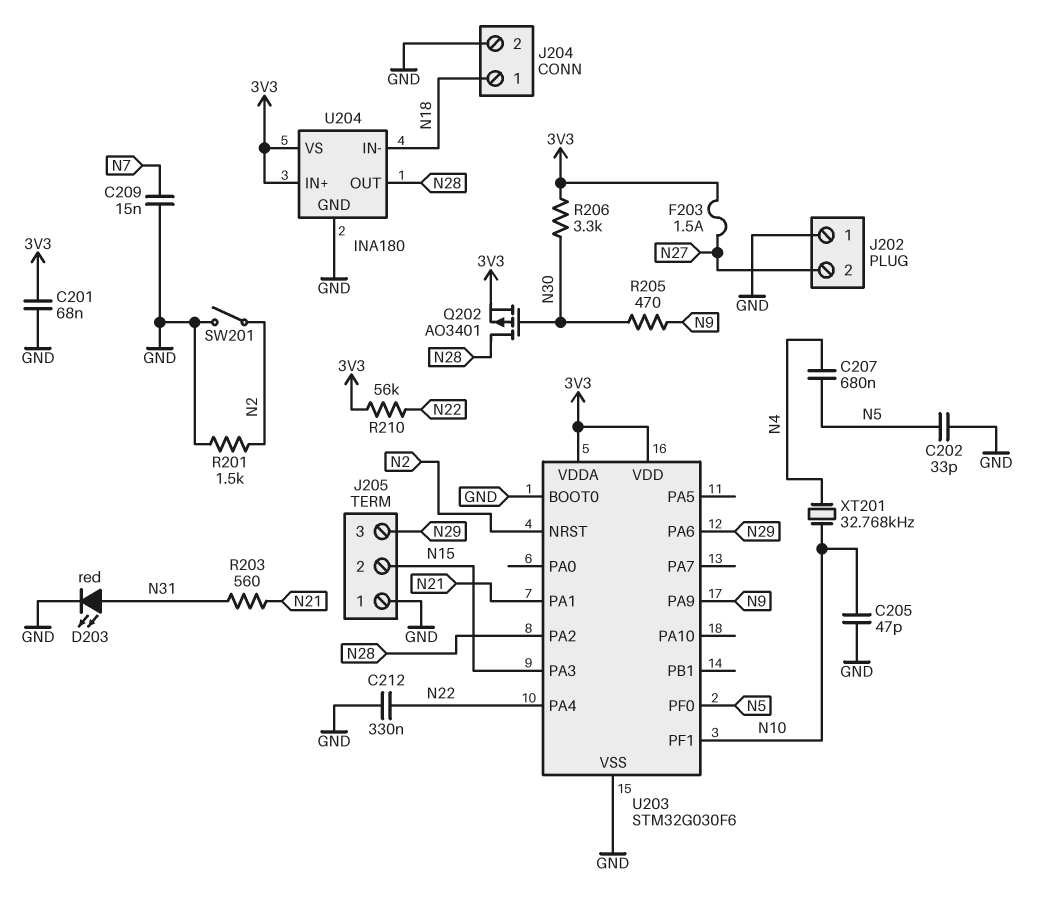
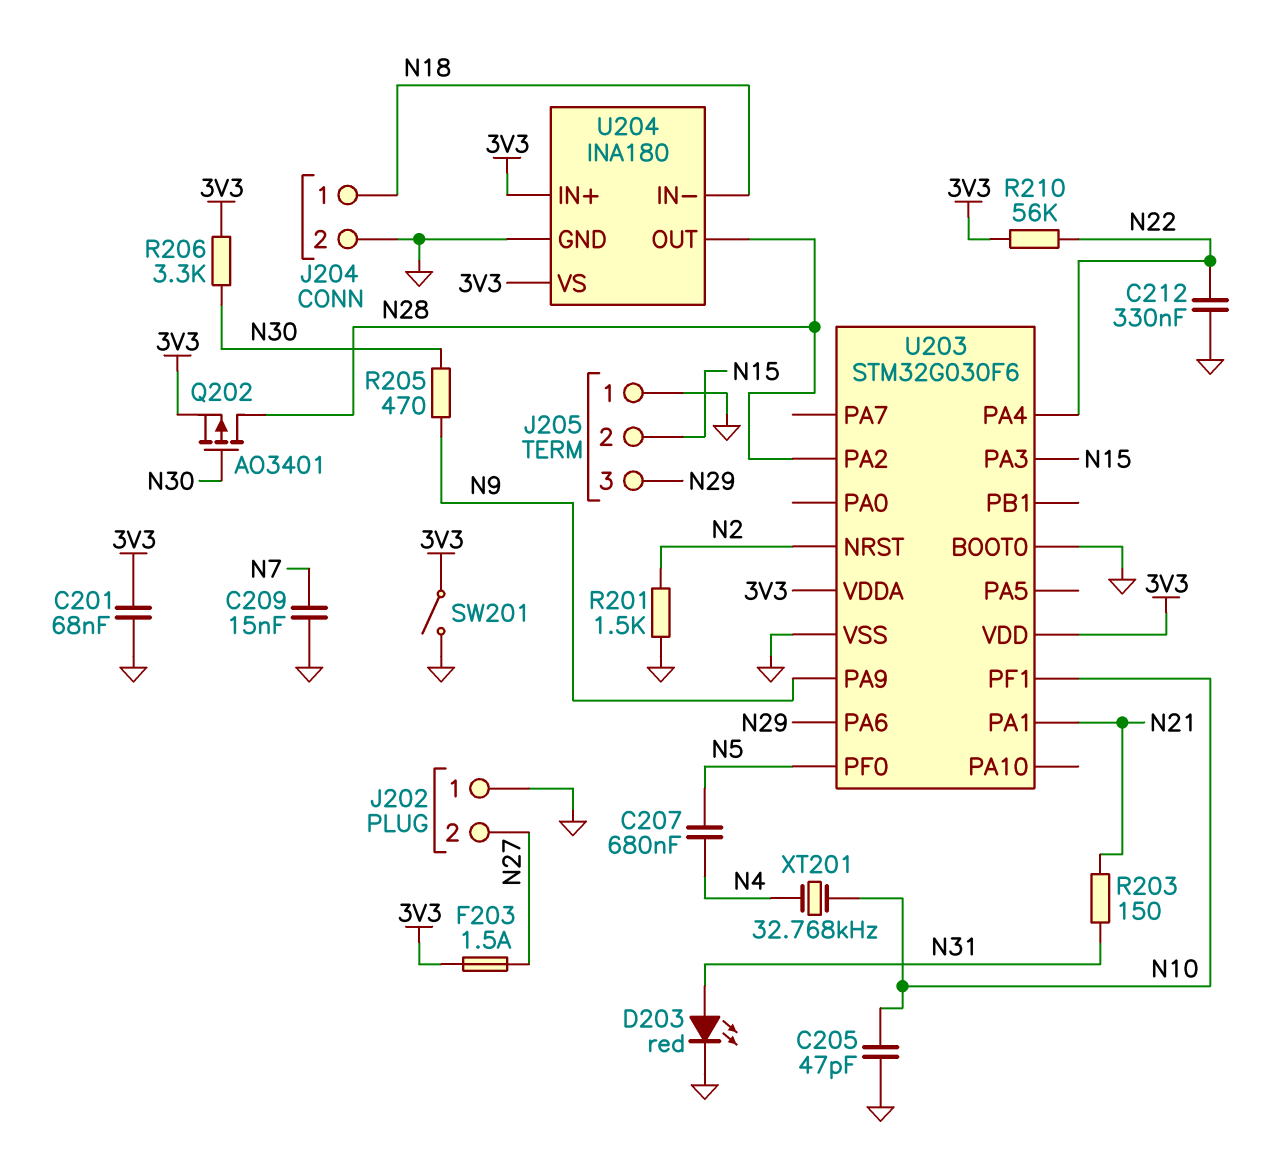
C202: 33pF (GND, N5) -> none
R203: 560 (N21, N31) -> 150 (N21, N31)
SW201: switch (GND, N2) -> switch (3V3, GND)

